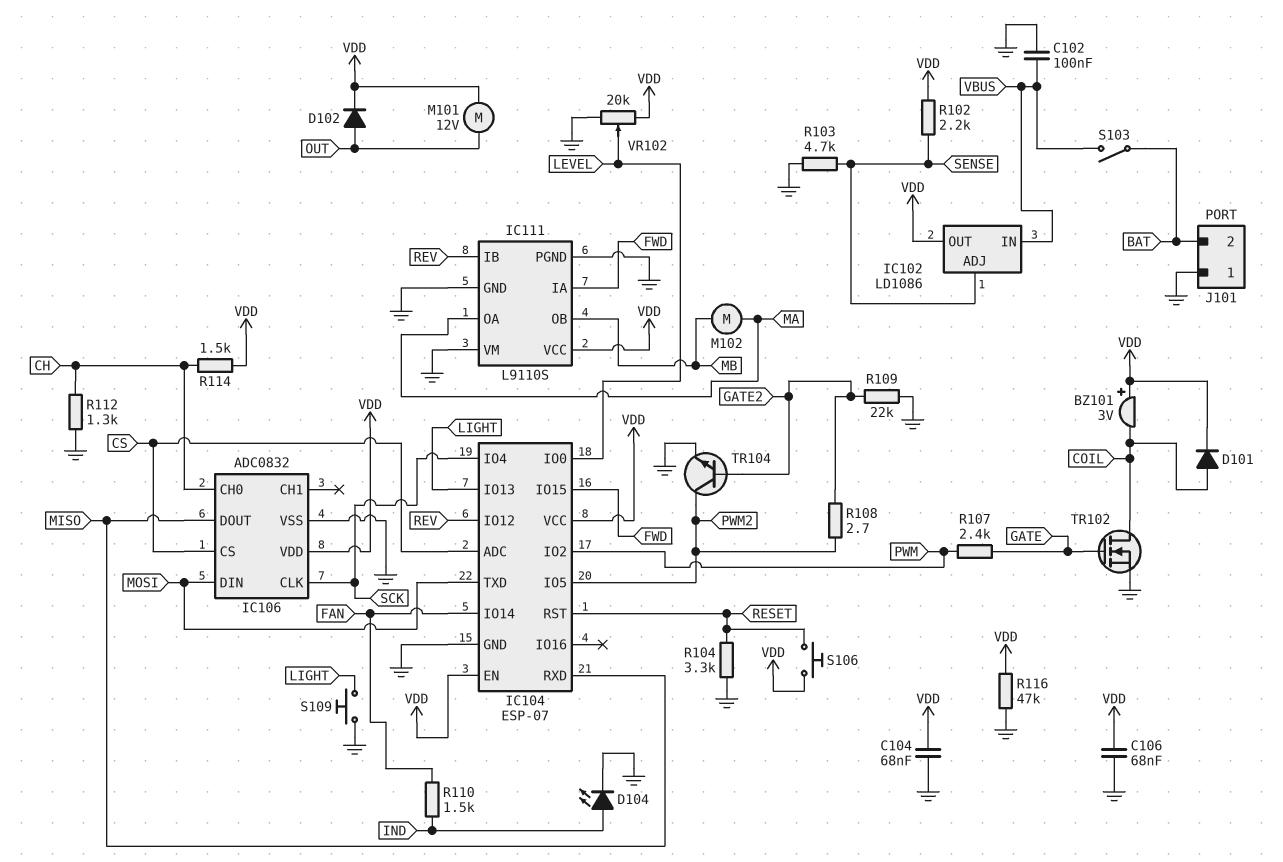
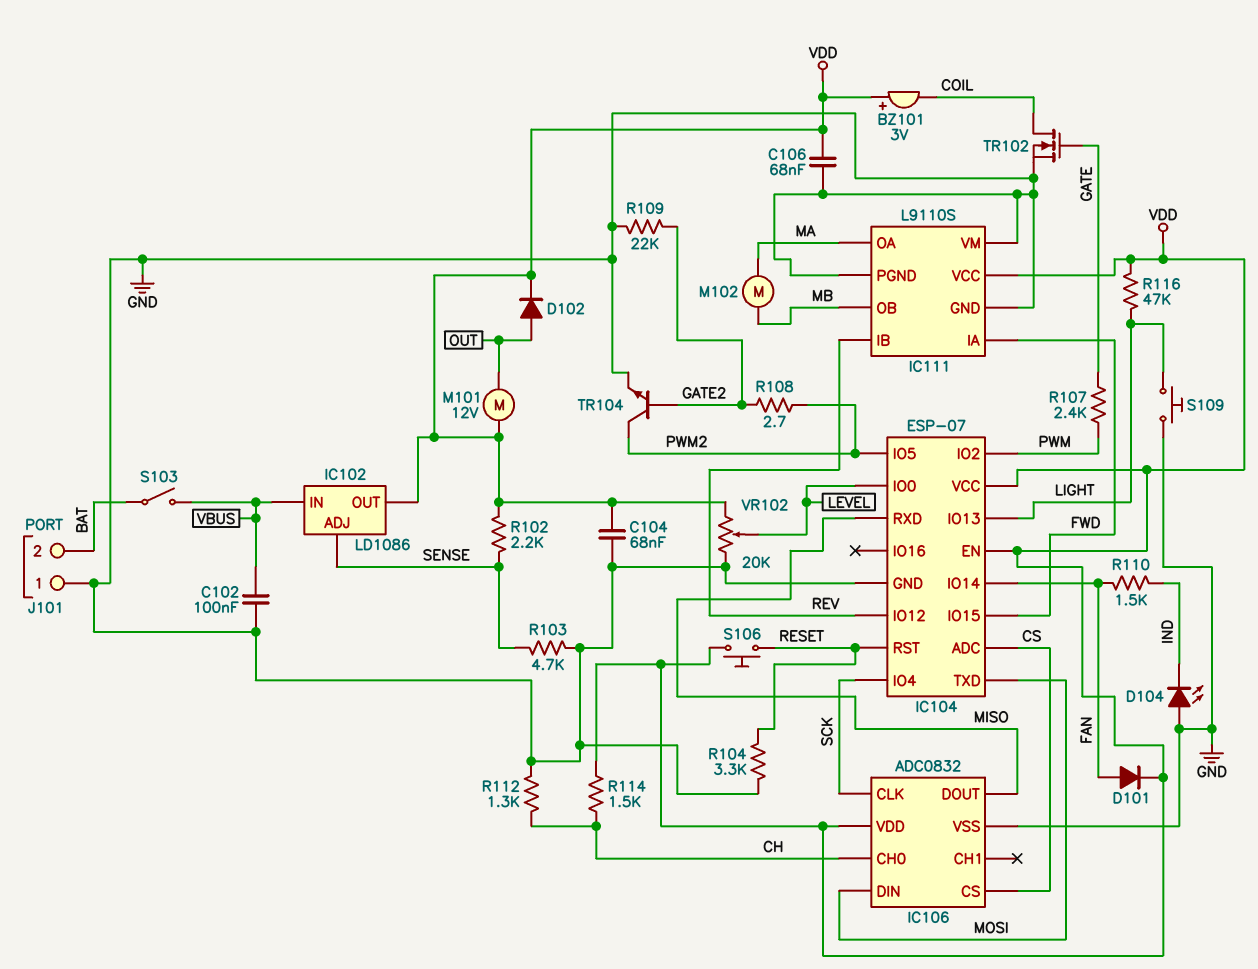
D101: diode (A COIL, K VDD) -> diode (A FAN, K VDD)
D104: LED (A IND, K GND) -> LED (A GND, K IND)
R116: 47k (GND, VDD) -> 47k (LIGHT, VDD)

